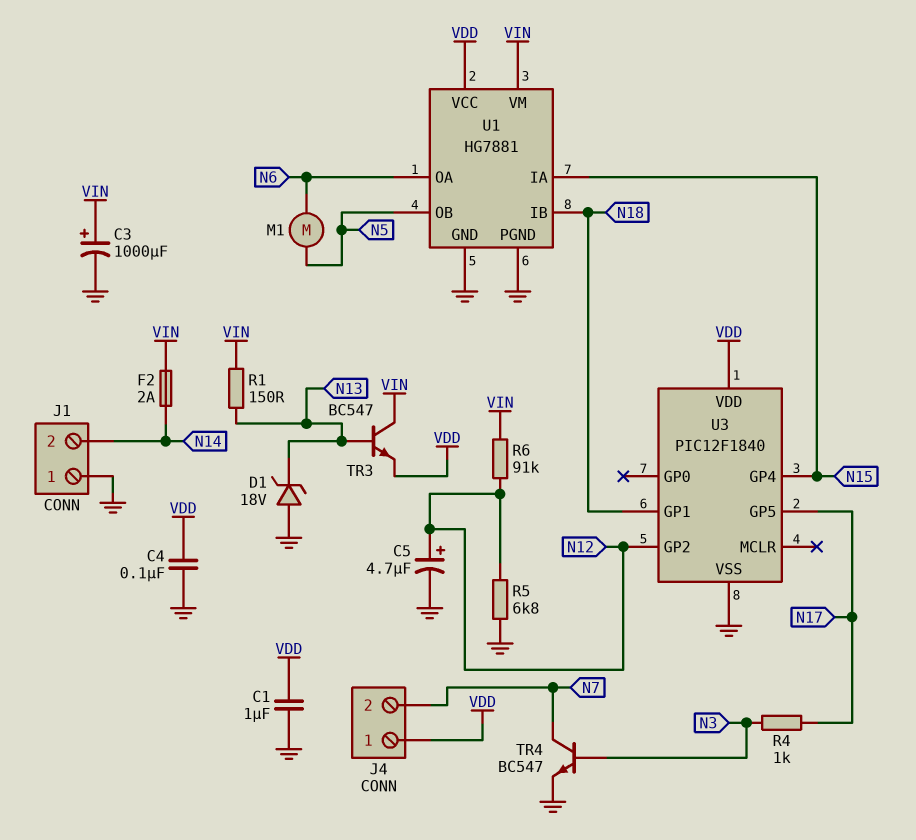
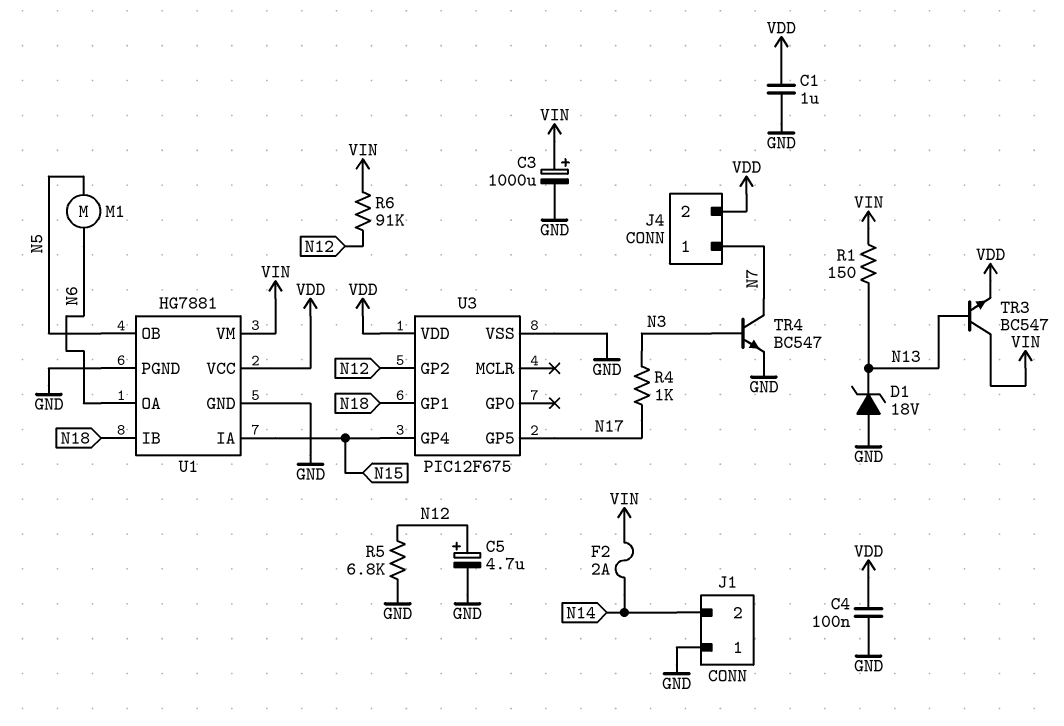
J4 pin 1: VDD -> N7
J4 pin 2: N7 -> VDD
U3: PIC12F1840 -> PIC12F675

